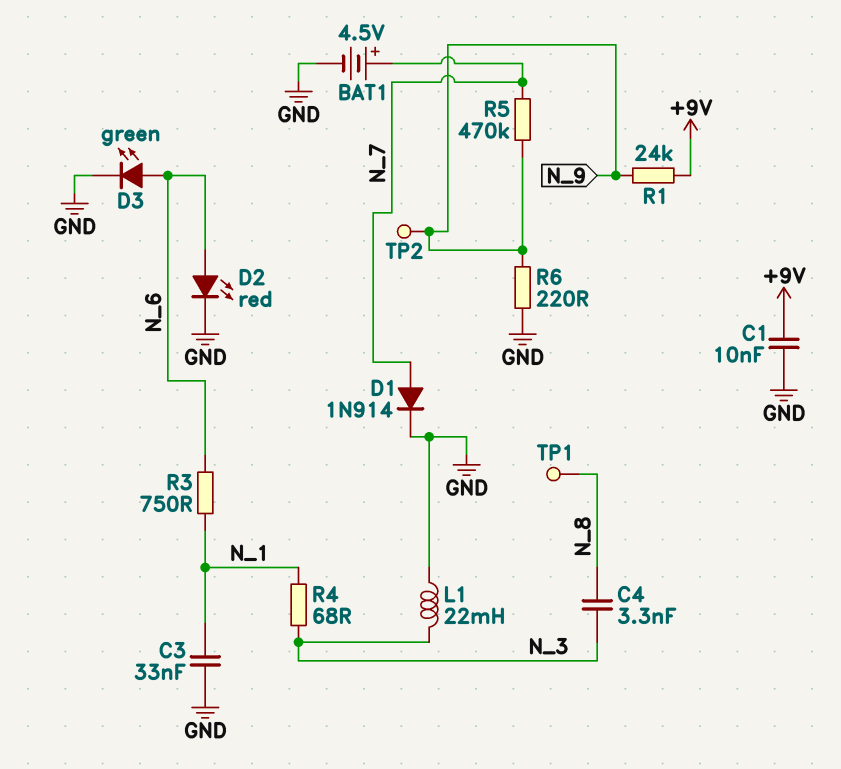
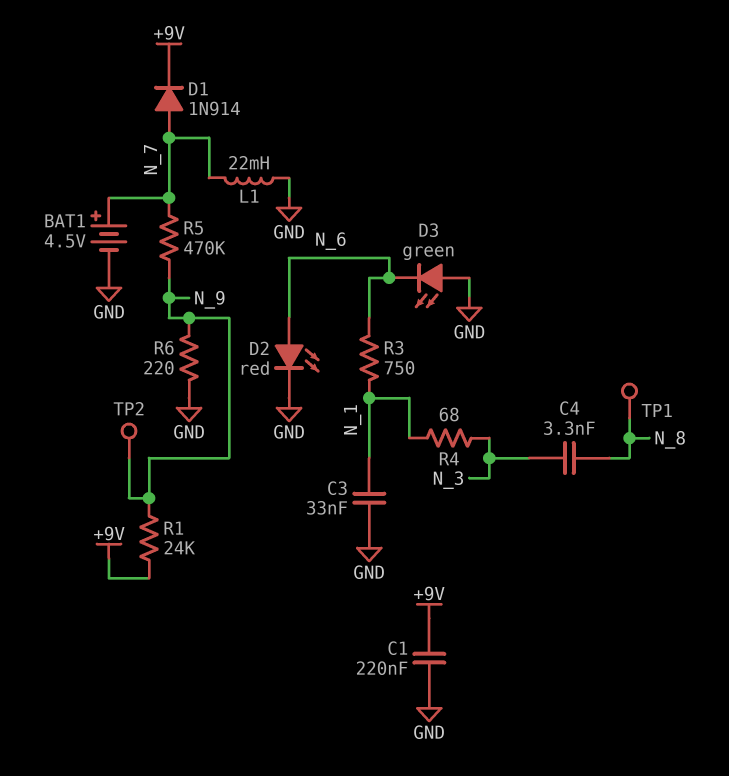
C1: 10nF (+9V, GND) -> 220nF (+9V, GND)
D1: diode 1N914 (A N_7, K GND) -> diode 1N914 (A N_7, K +9V)
D3: LED green (A N_6, K GND) -> LED green (A GND, K N_6)
L1: 22mH (GND, N_3) -> 22mH (GND, N_7)

